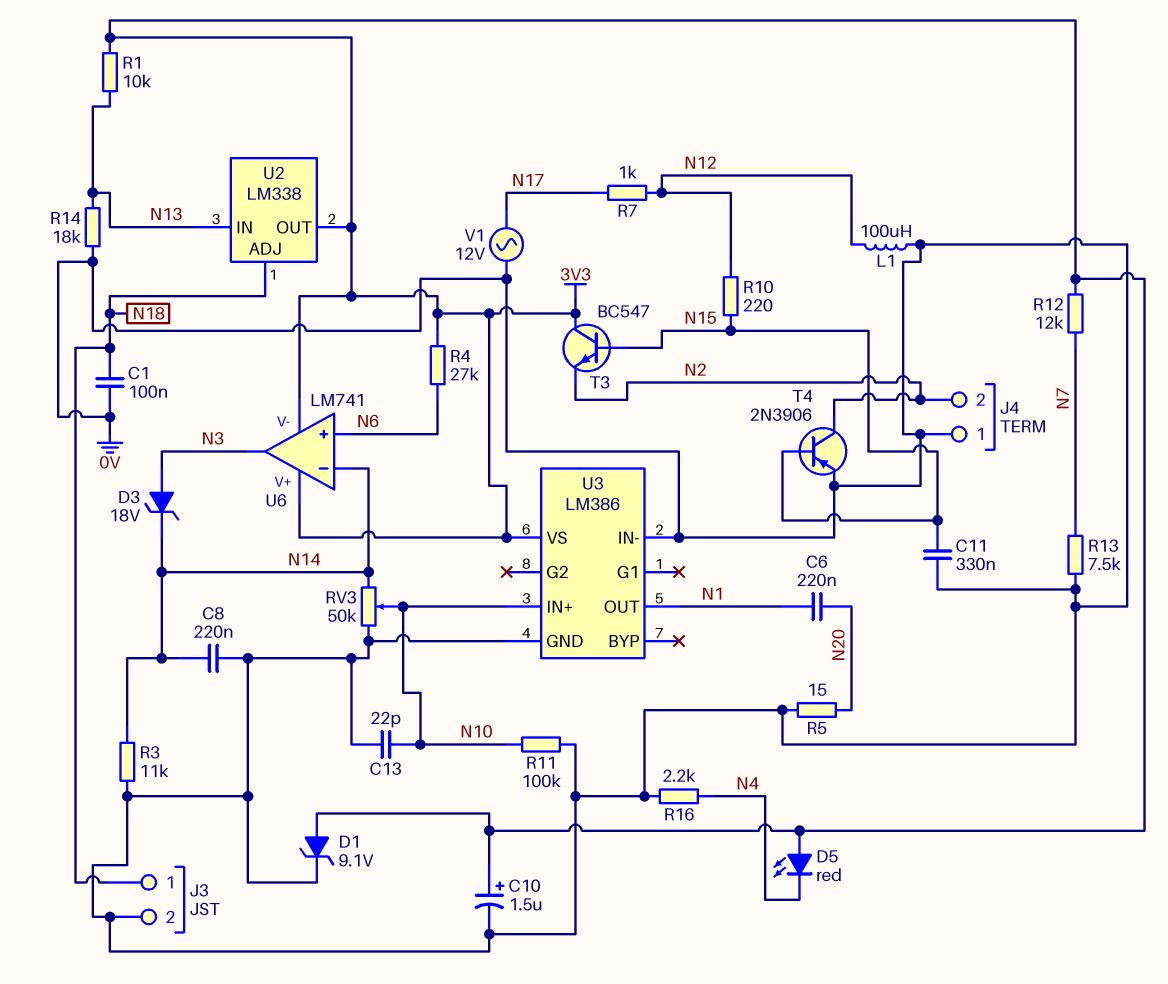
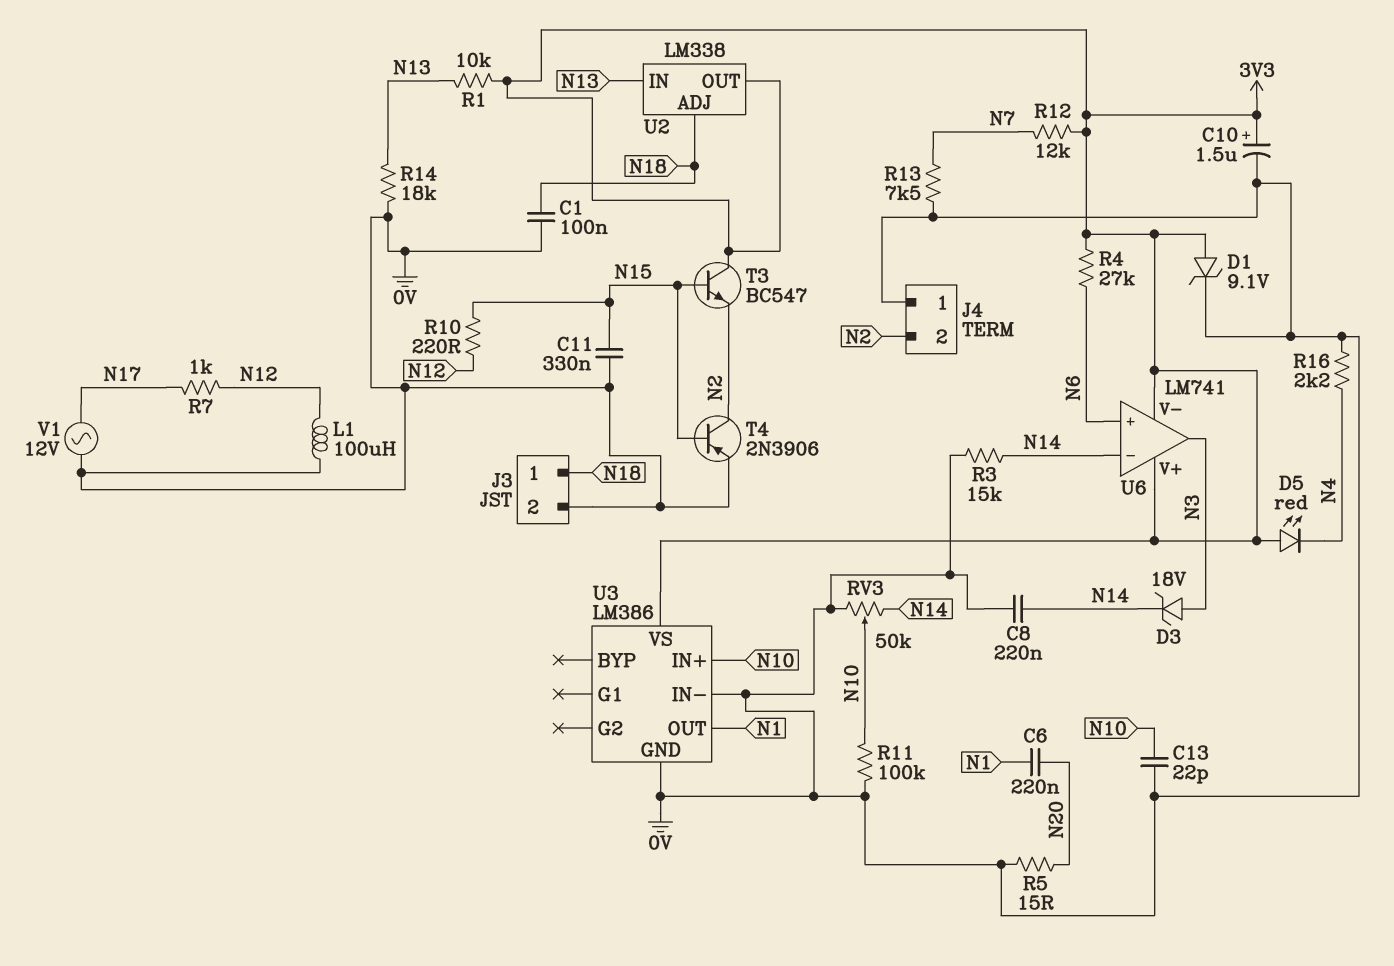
R3: 11k (0V, N14) -> 15k (0V, N14)

